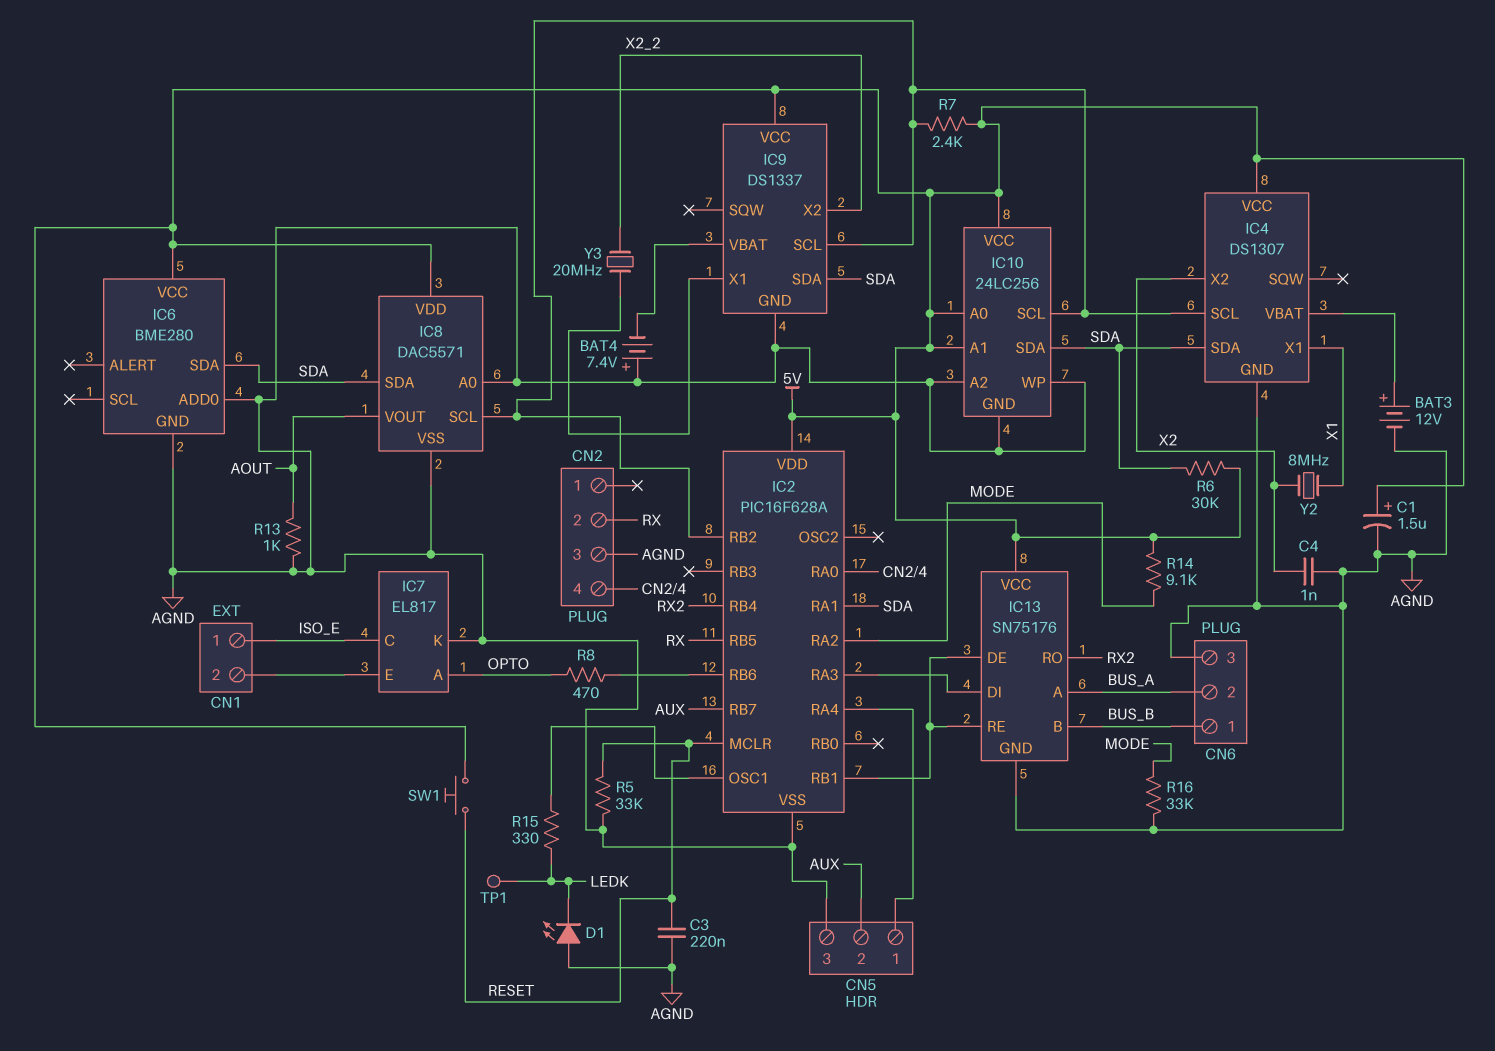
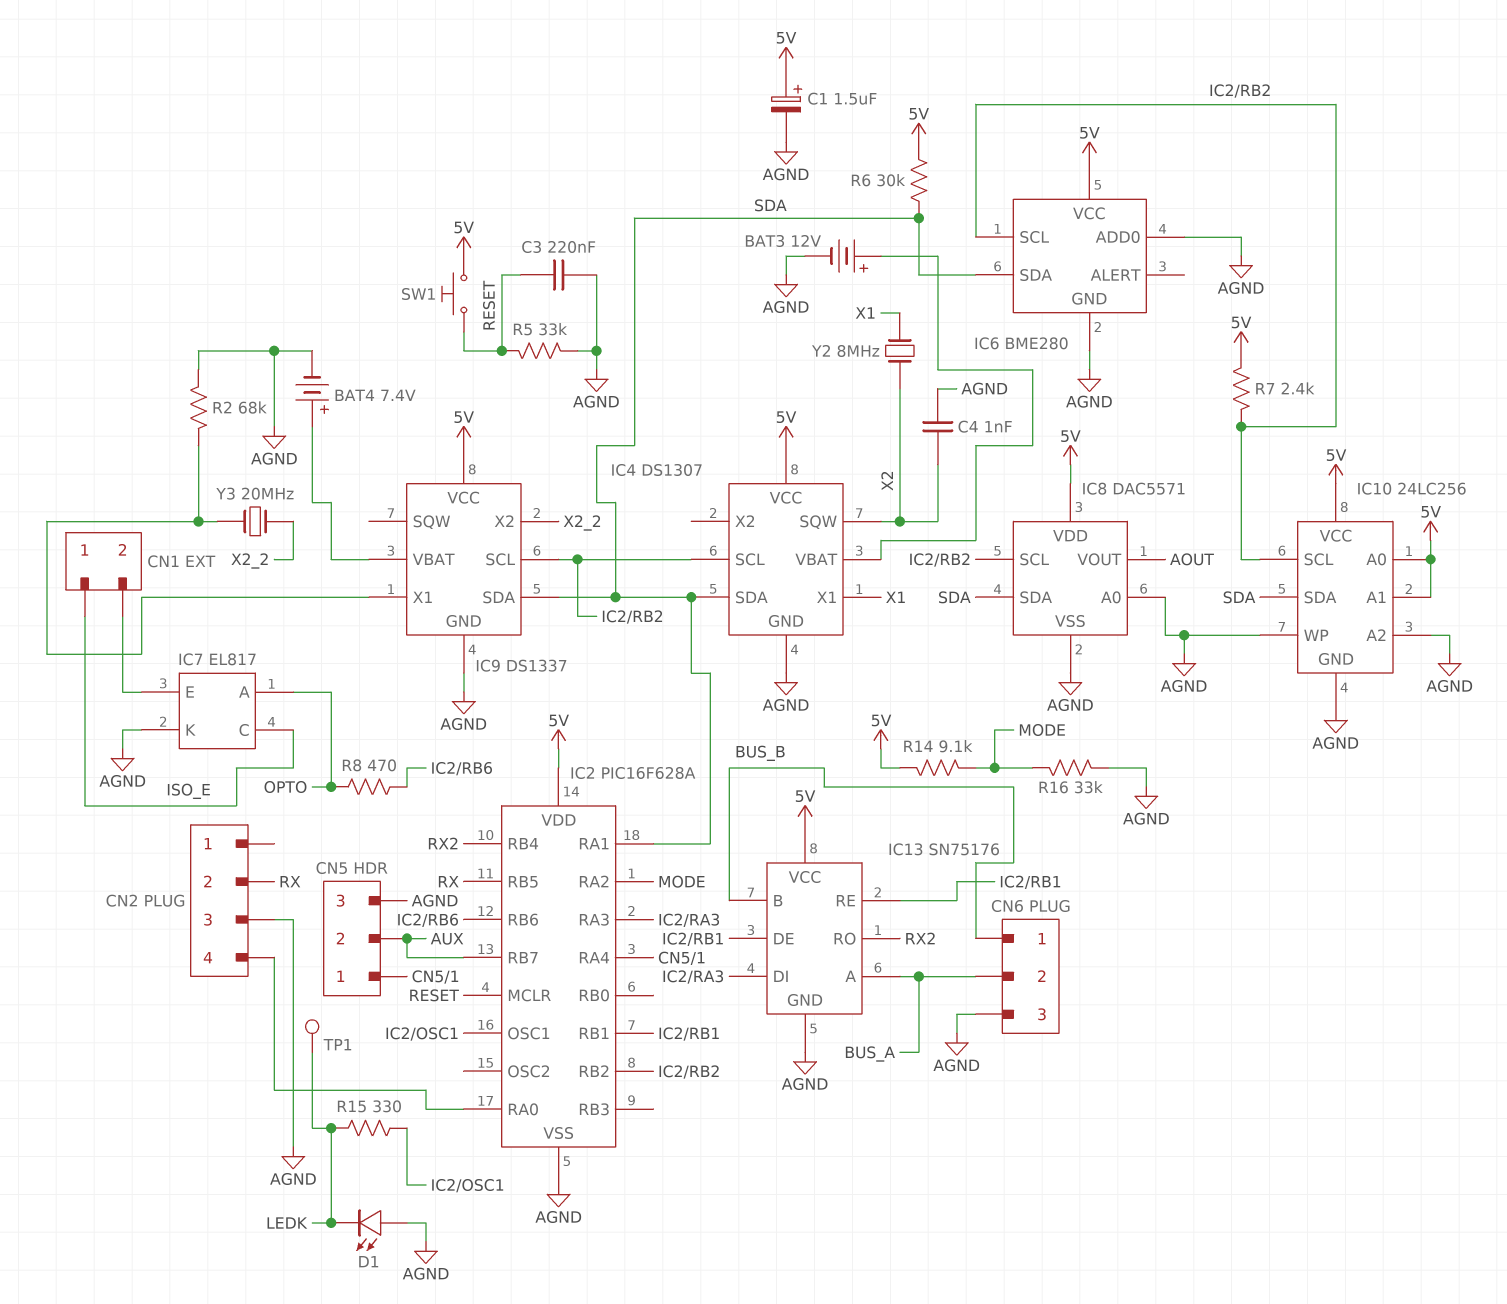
BAT4: 7.4V (plus AGND, minus IC9/VBAT) -> 7.4V (plus IC9/VBAT, minus AGND)
IC4 pin SQW: none -> X2
IC4 pin X2: X2 -> none
IC6 pin SCL: none -> IC2/RB2
R2: none -> 68k (AGND, IC9/X1)
R13: 1k (AGND, AOUT) -> none

